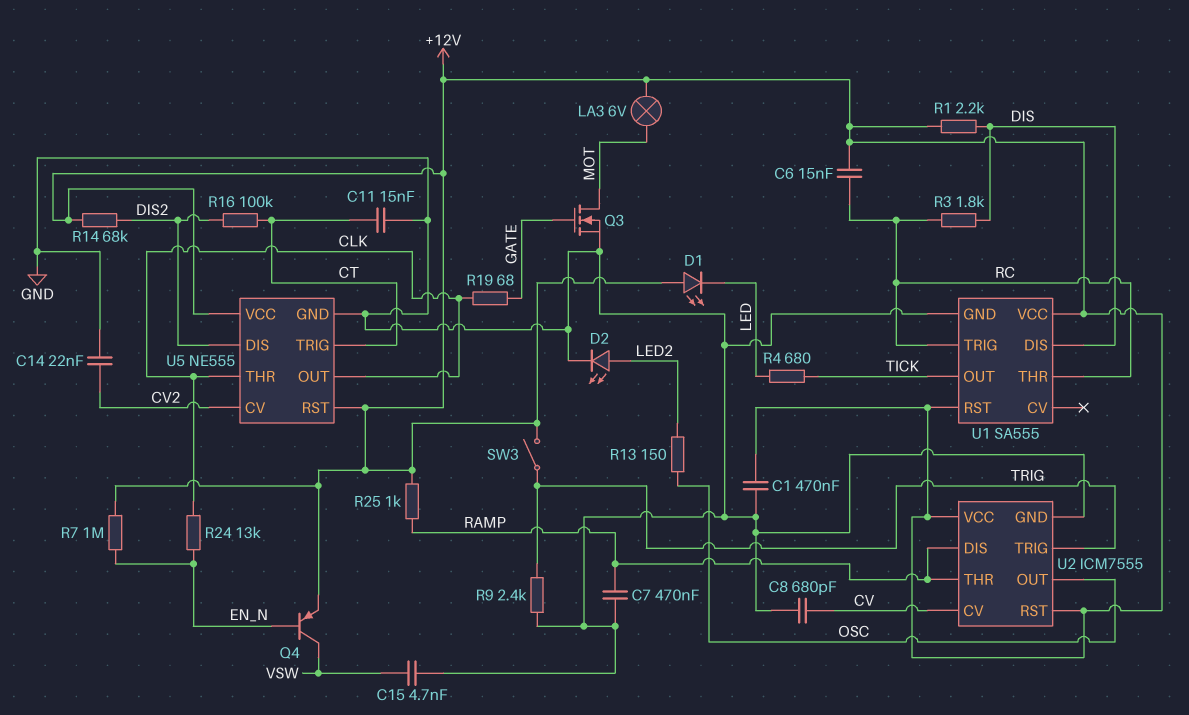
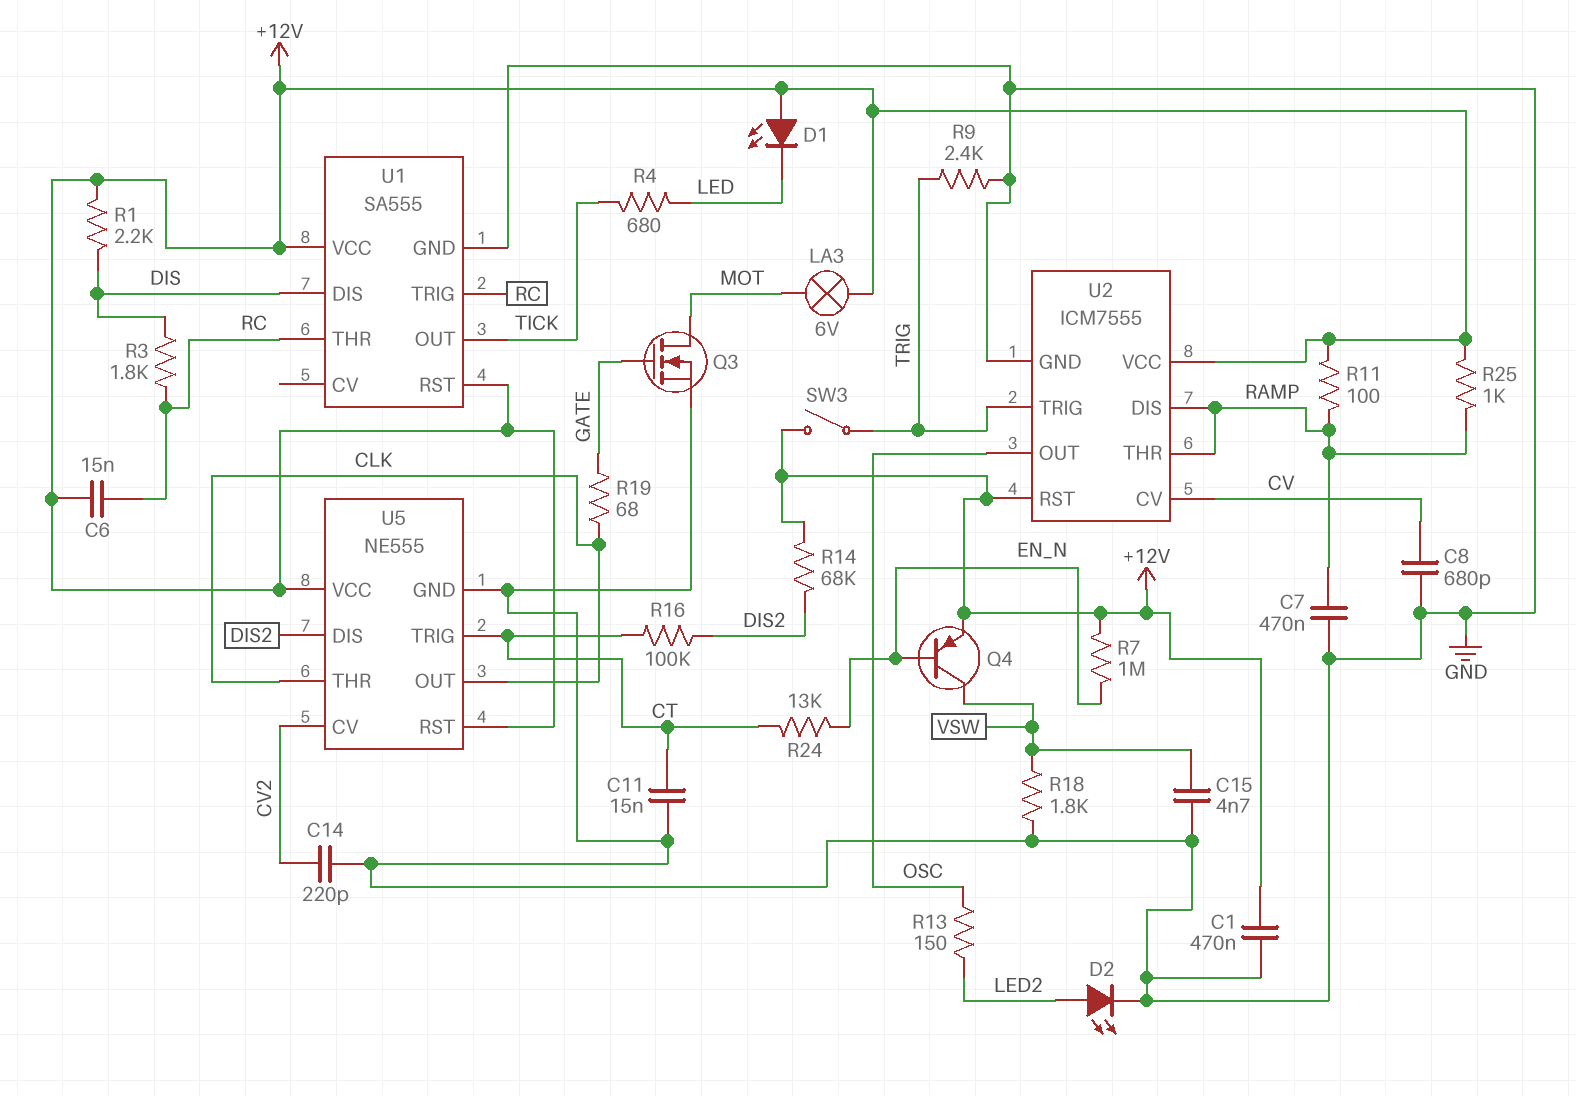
C14: 22nF (CV2, GND) -> 220pF (CV2, GND)
R11: none -> 100 (+12V, RAMP)
R18: none -> 1.8k (GND, VSW)
R24: 13k (CLK, EN_N) -> 13k (CT, EN_N)

